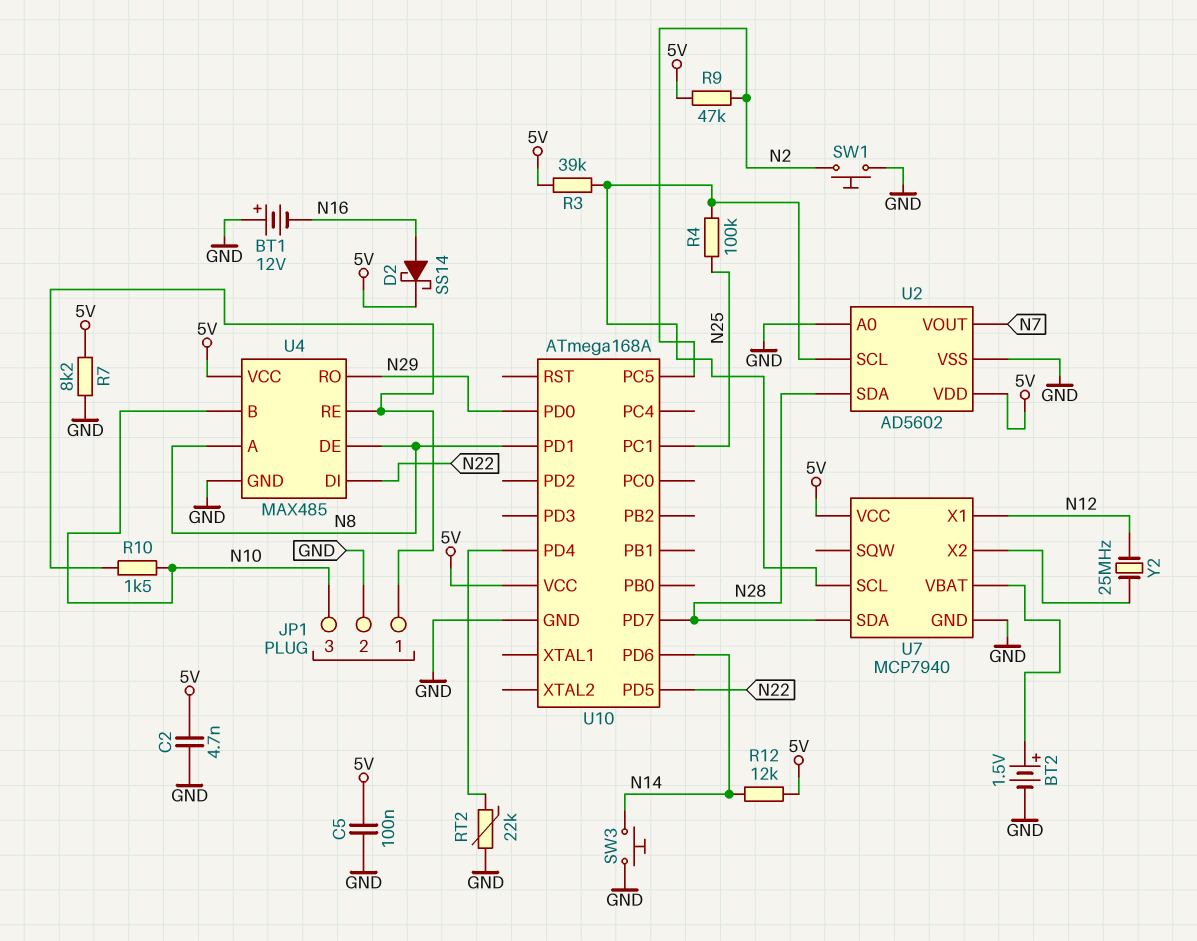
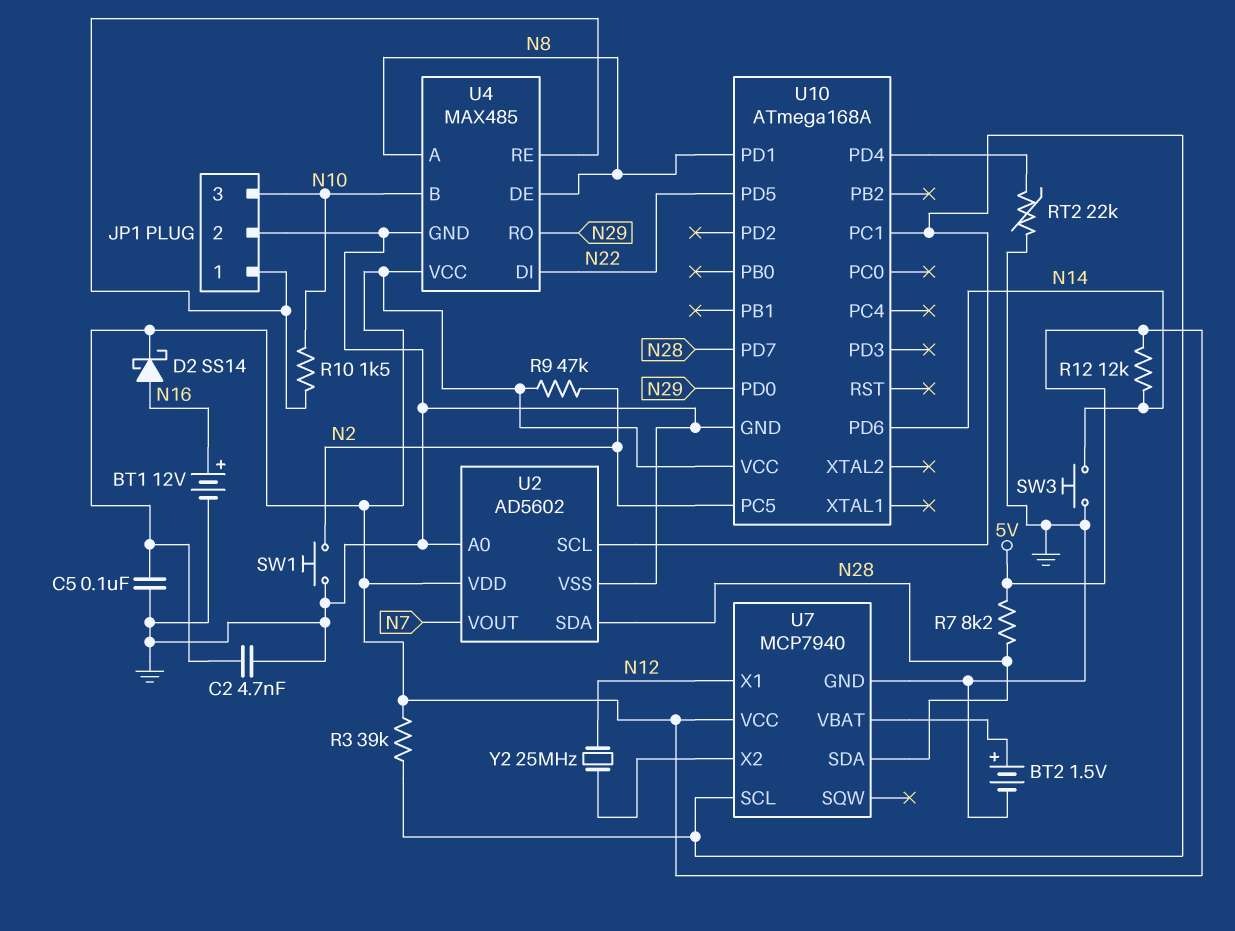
BT1: 12V (plus GND, minus N16) -> 12V (plus N16, minus GND)
R4: 100k (N25, U2/SCL) -> none
R7: 8.2k (5V, GND) -> 8.2k (5V, N28)
U10 pin PC1: N25 -> U2/SCL

